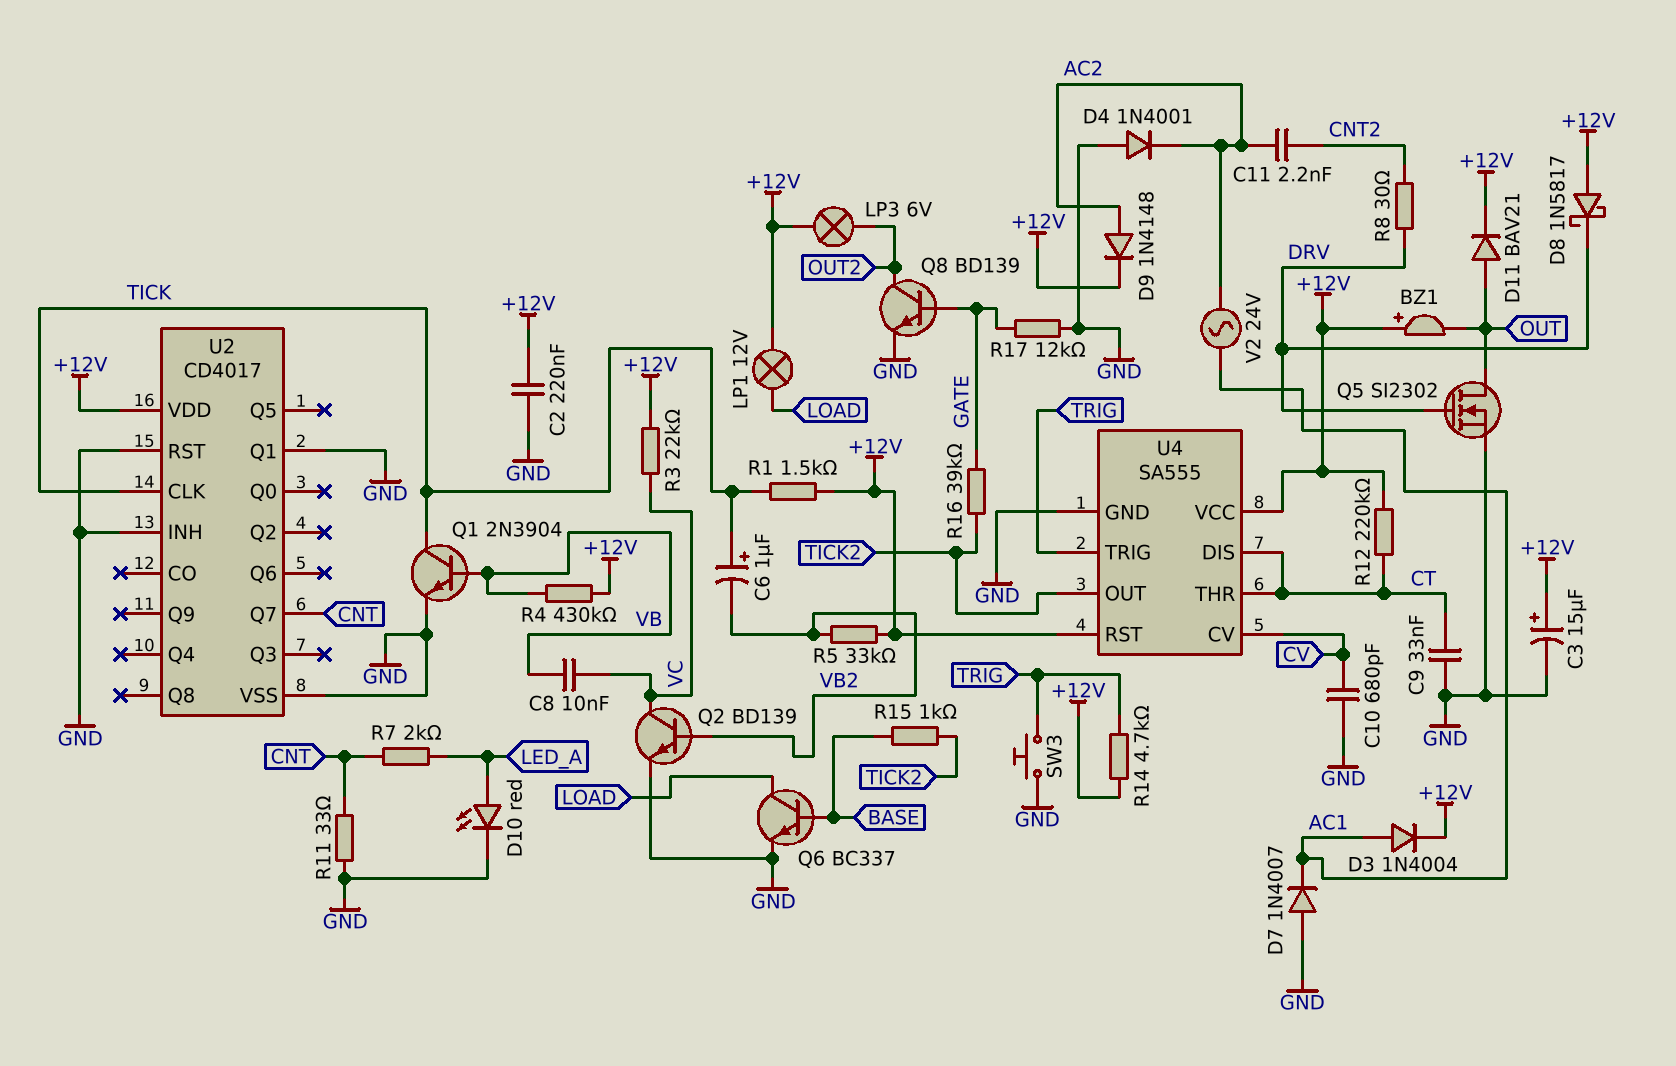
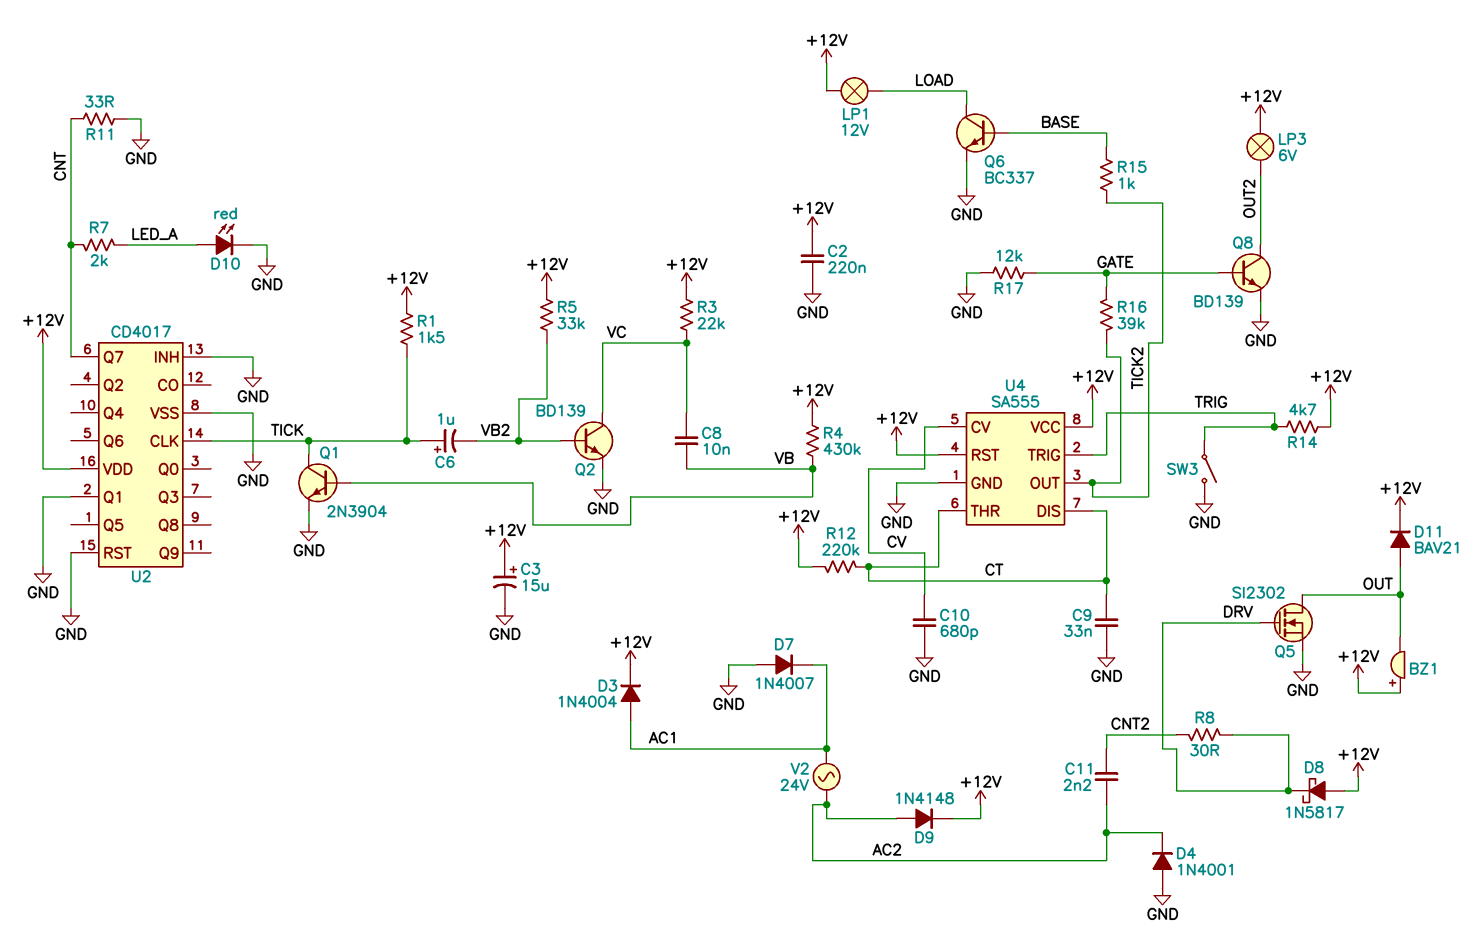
SW3: button (GND, TRIG) -> switch (GND, TRIG)

